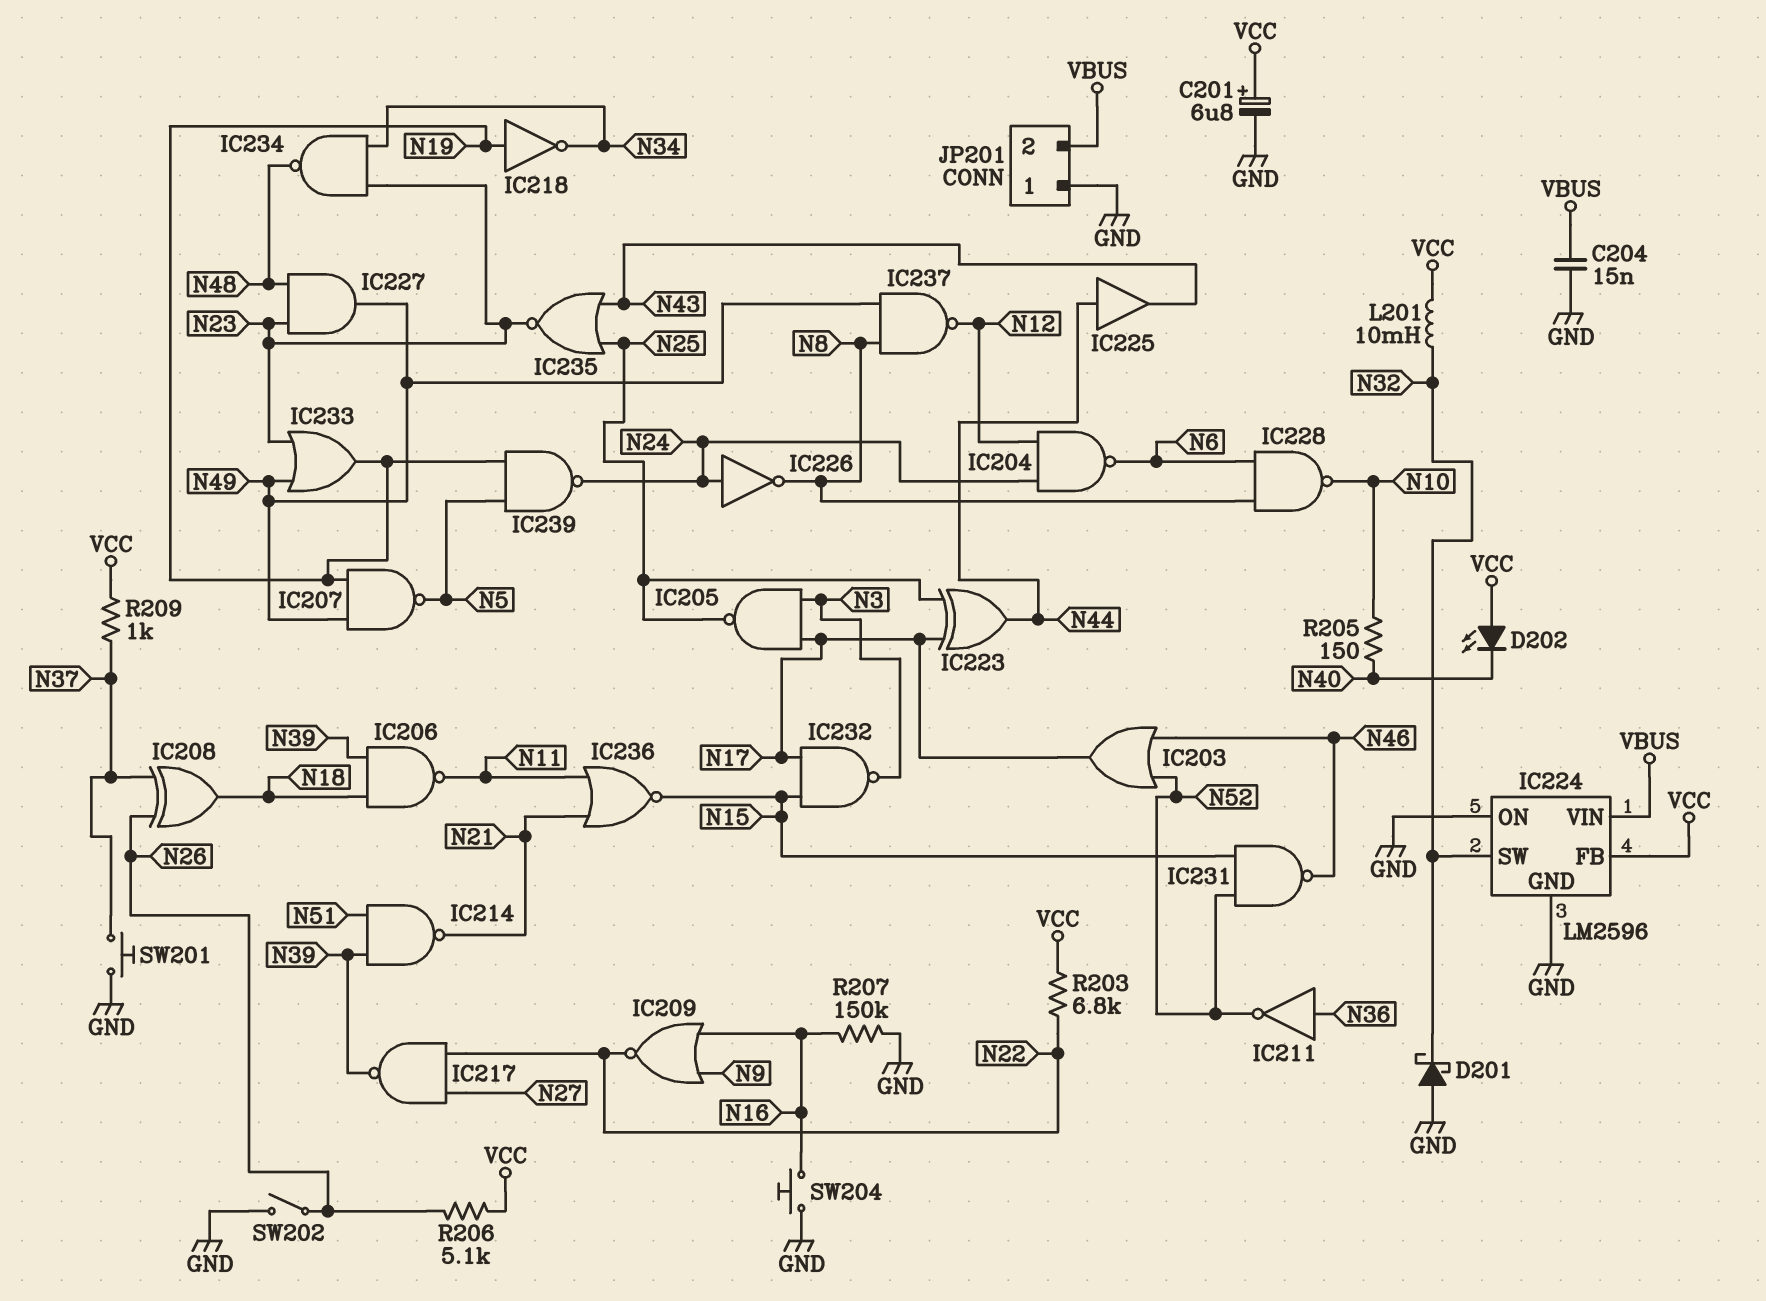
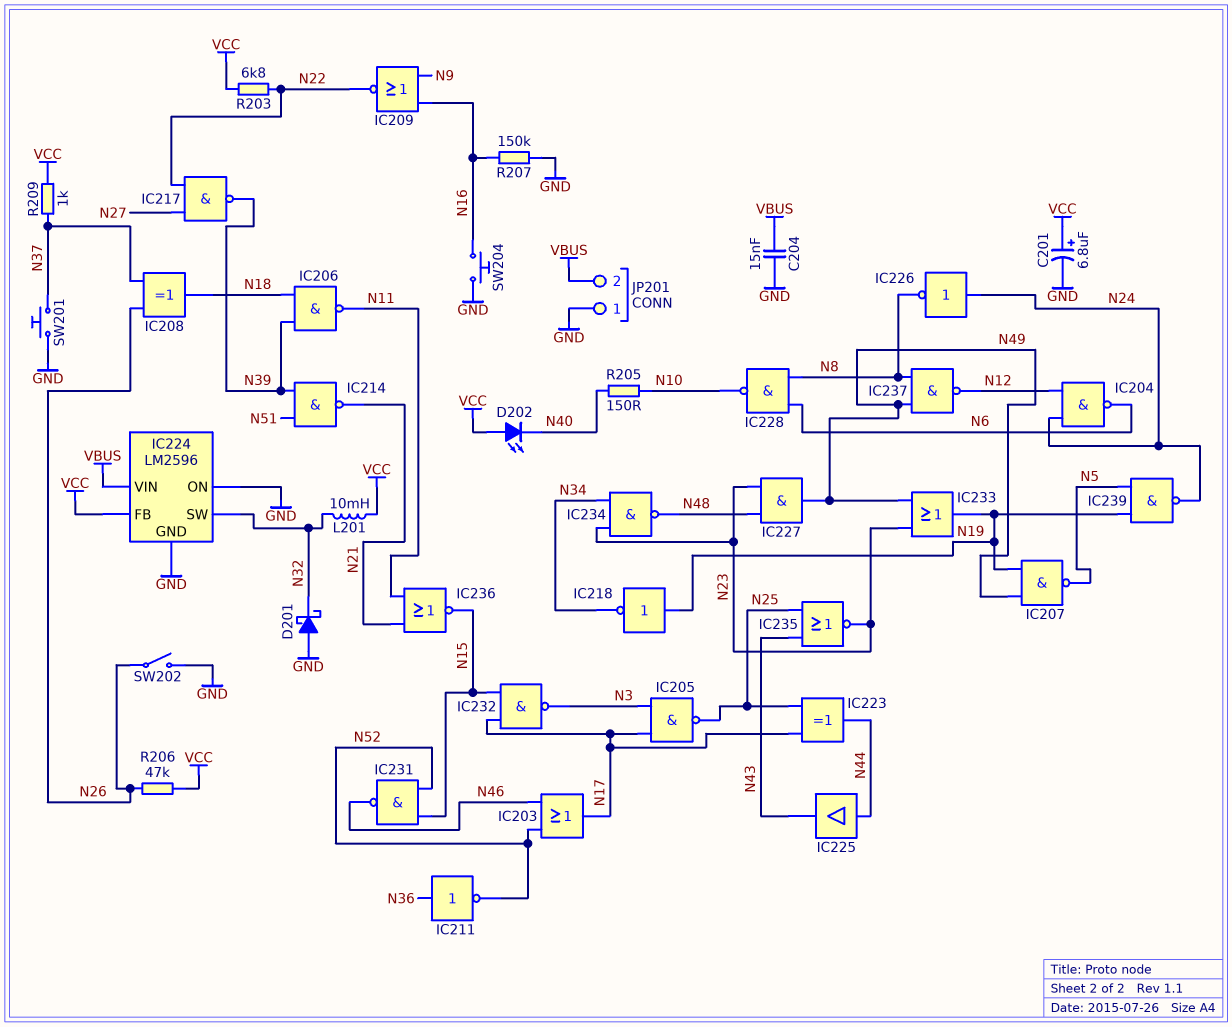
R206: 5.1k (N26, VCC) -> 47k (N26, VCC)

